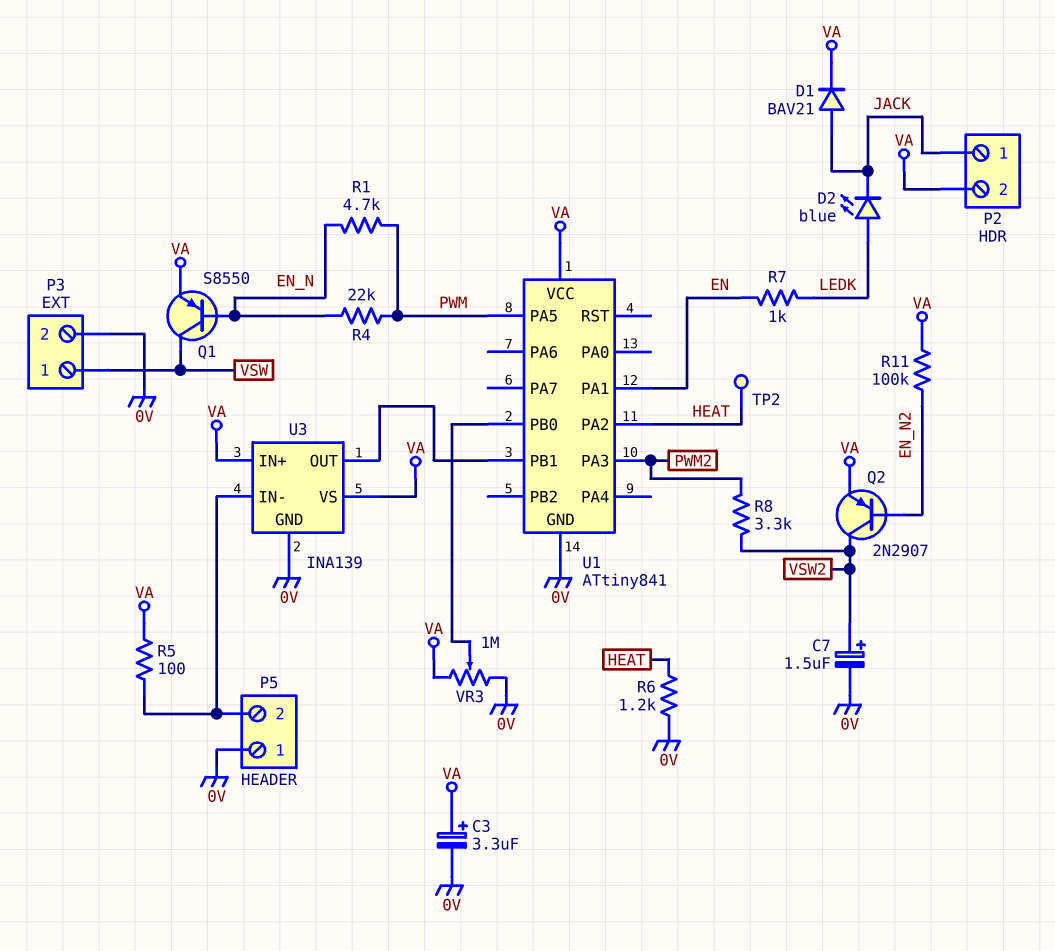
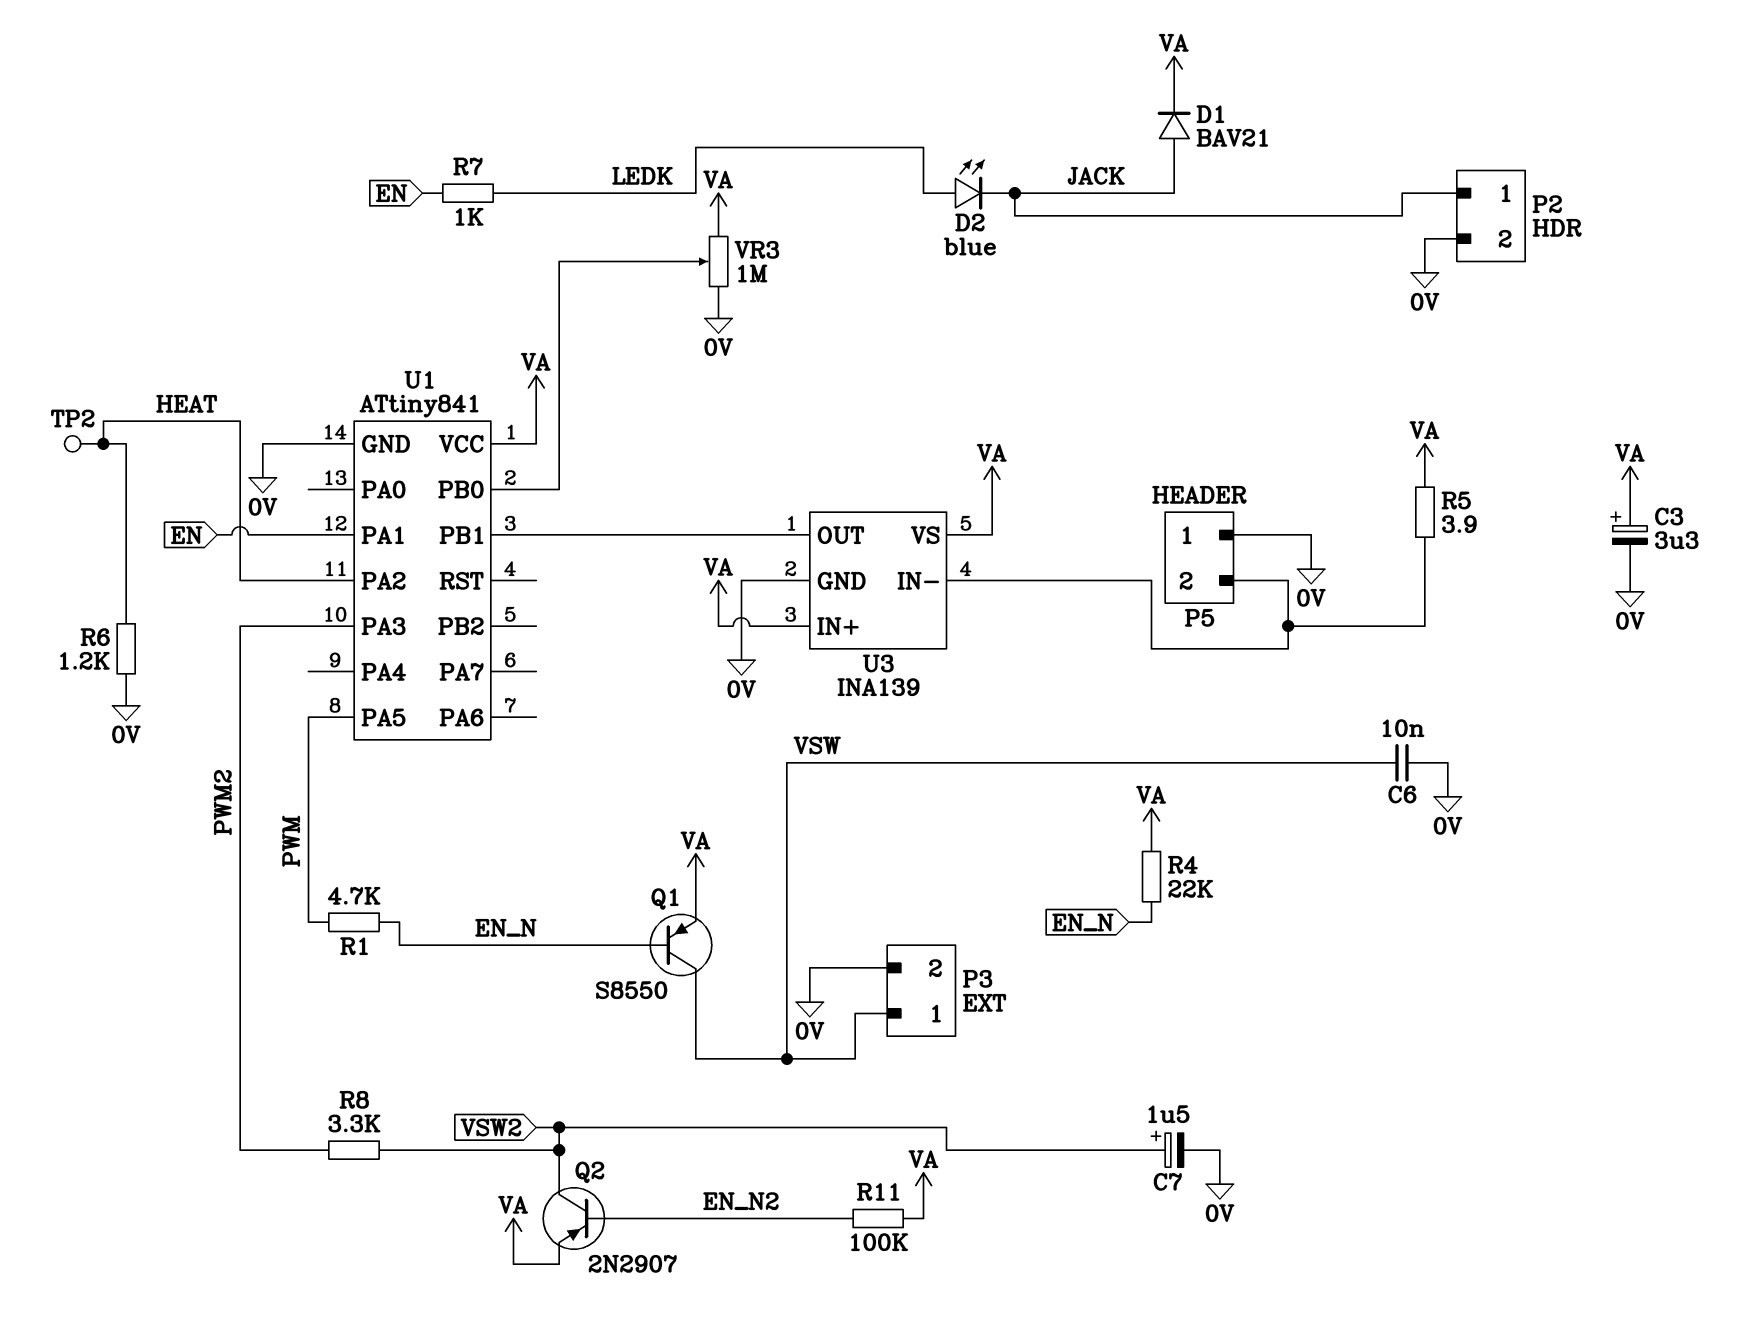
C6: none -> 10nF (0V, VSW)
P2 pin 2: VA -> 0V
R4: 22k (EN_N, PWM) -> 22k (EN_N, VA)
R5: 100 (P5/2, VA) -> 3.9 (P5/2, VA)

